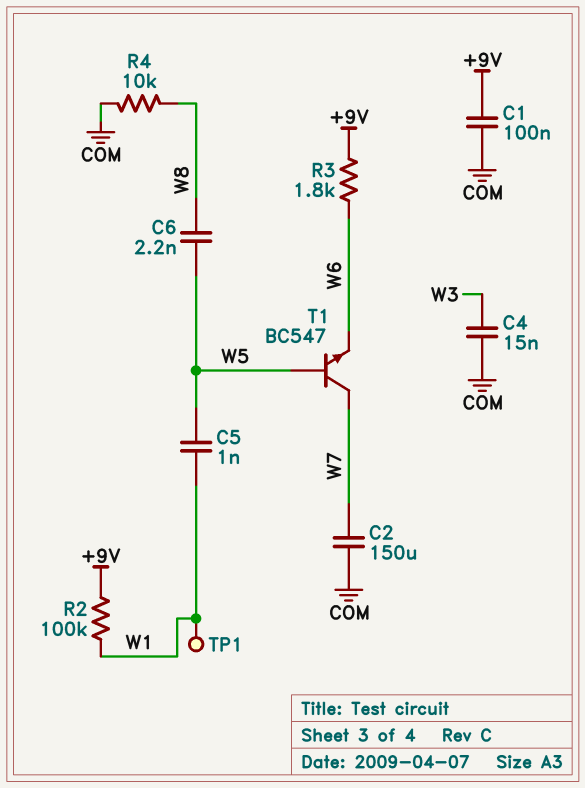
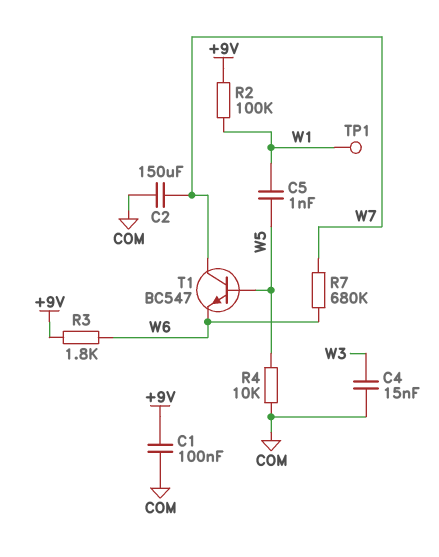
C6: 2.2nF (W5, W8) -> none
R4: 10k (COM, W8) -> 10k (COM, W5)
R7: none -> 680k (W6, W7)

